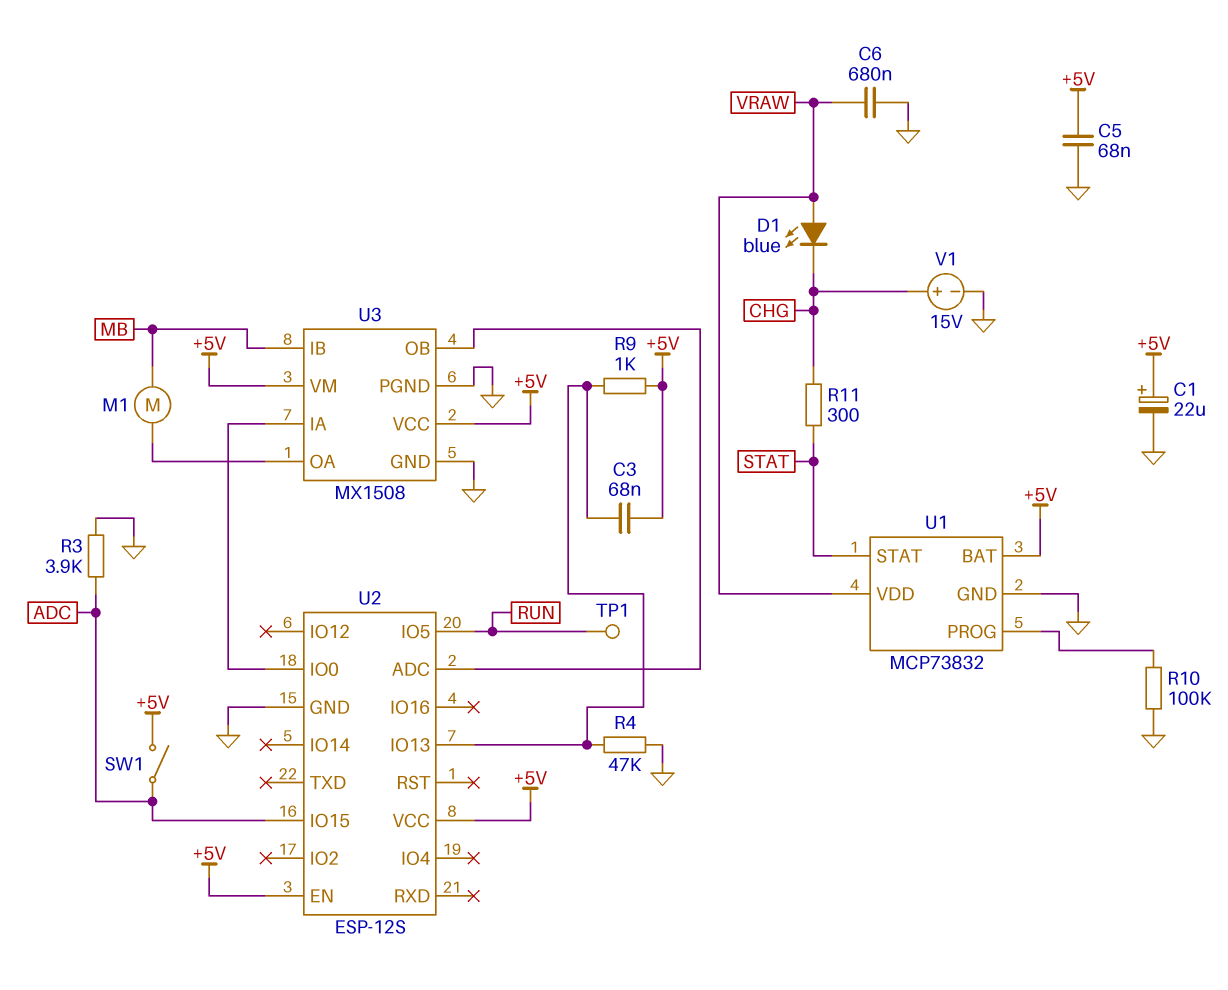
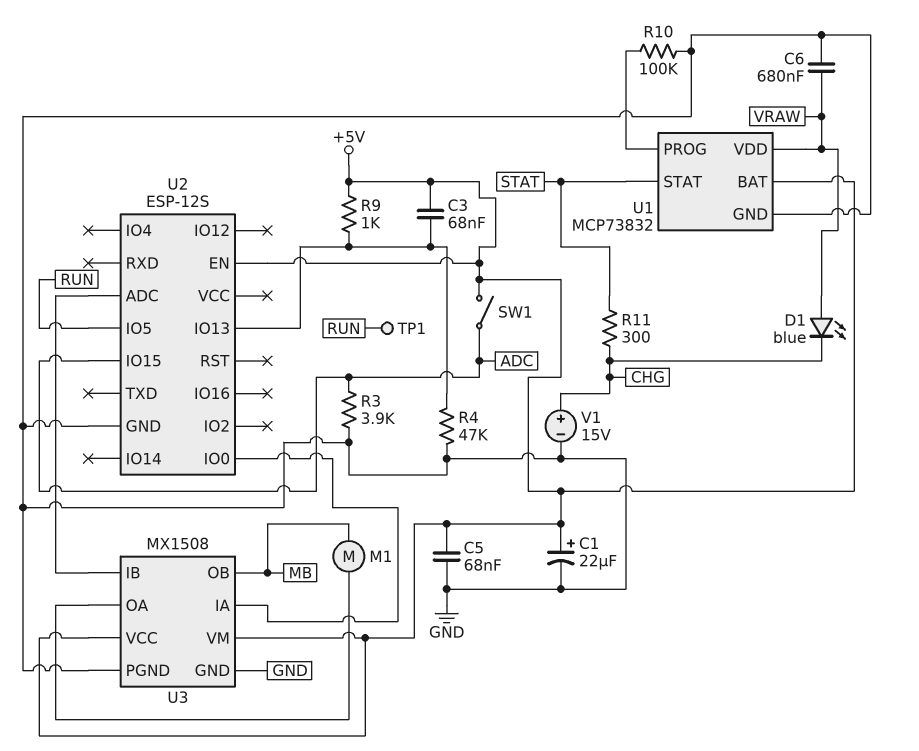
U2 pin VCC: +5V -> none
U3 pin IB: MB -> U2/ADC
U3 pin OB: U2/ADC -> MB

